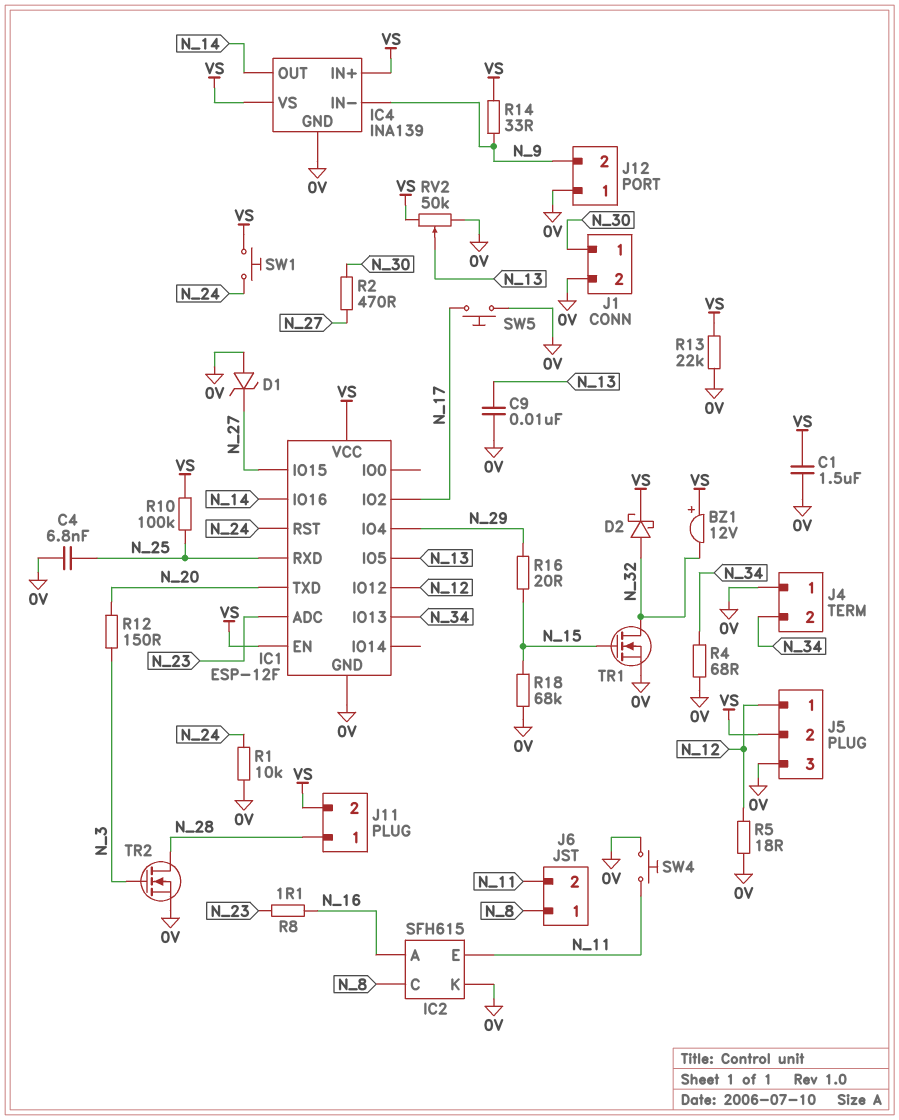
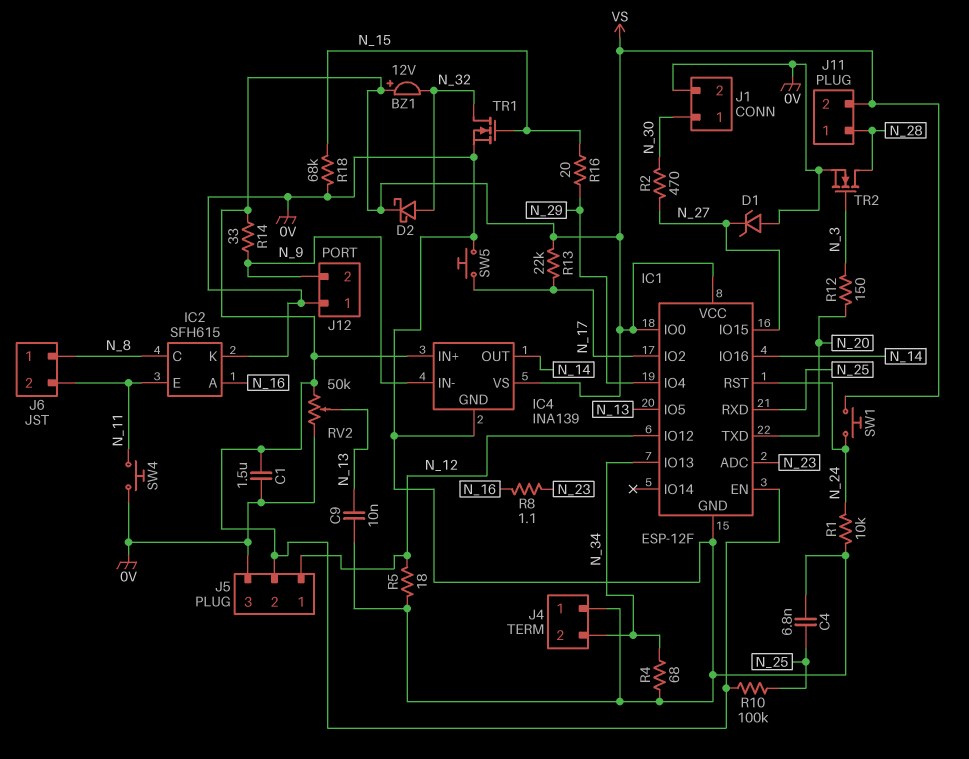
IC1 pin IO0: none -> VS
R13: 22k (0V, VS) -> 22k (N_17, VS)

